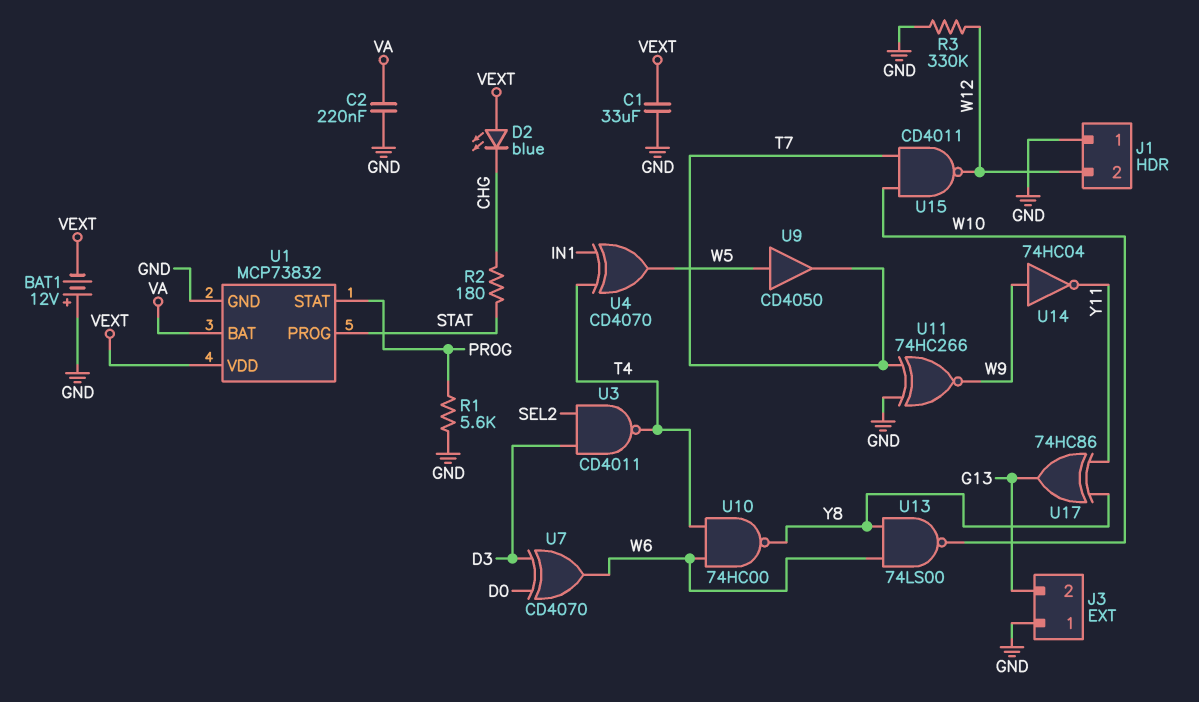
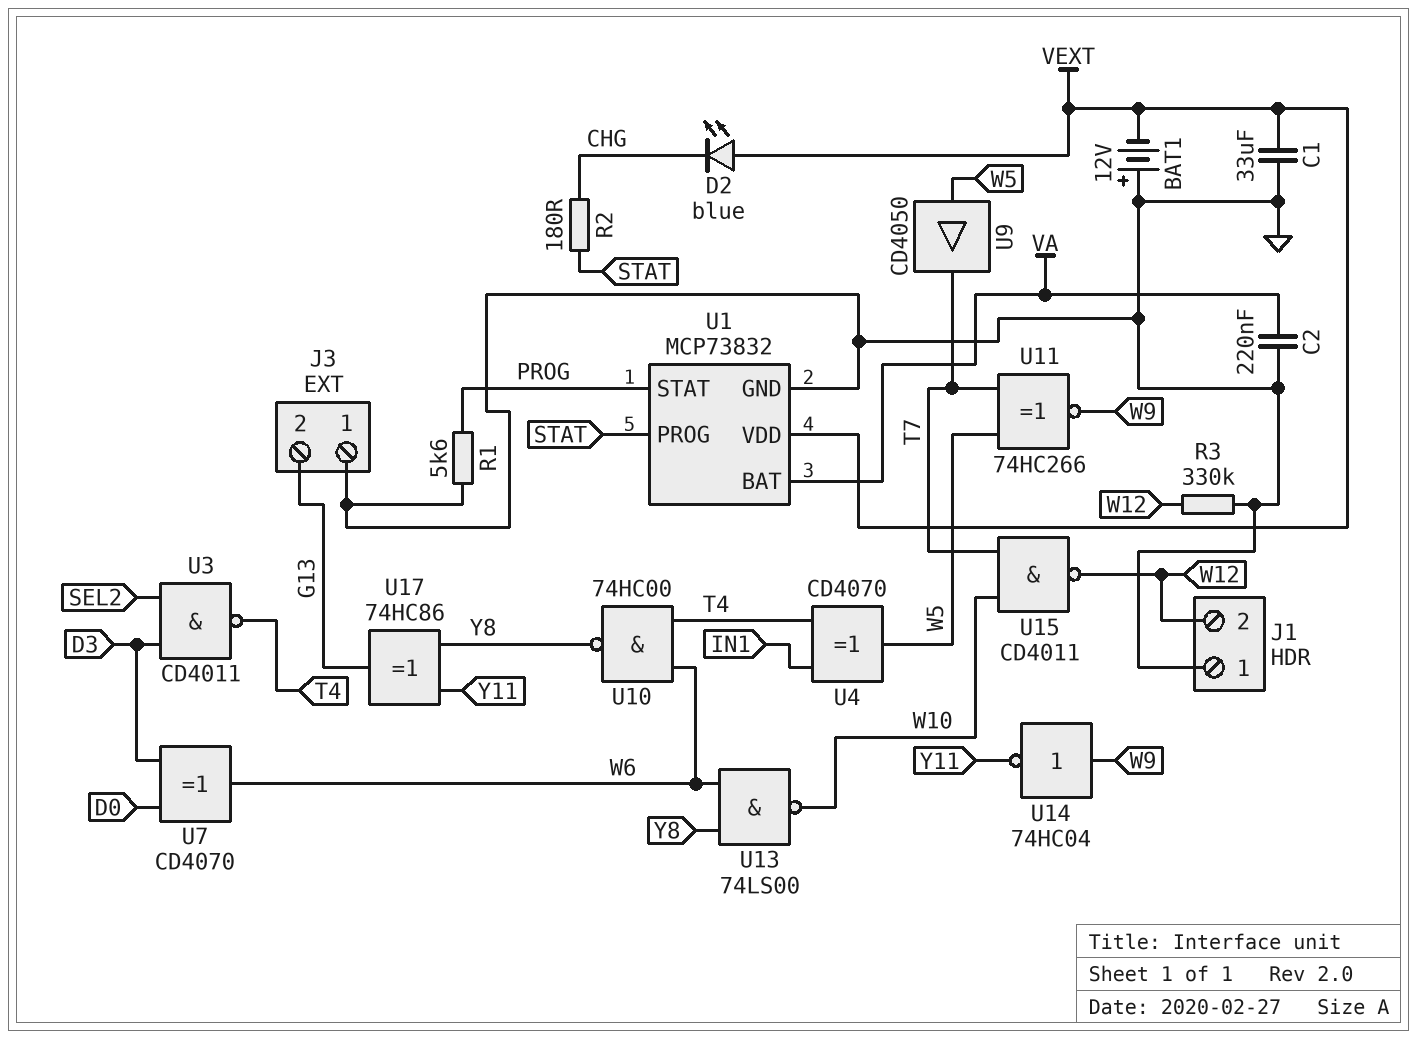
U11: XNOR 74HC266 (in GND, in T7, out W9) -> XNOR 74HC266 (in T7, in W5, out W9)

